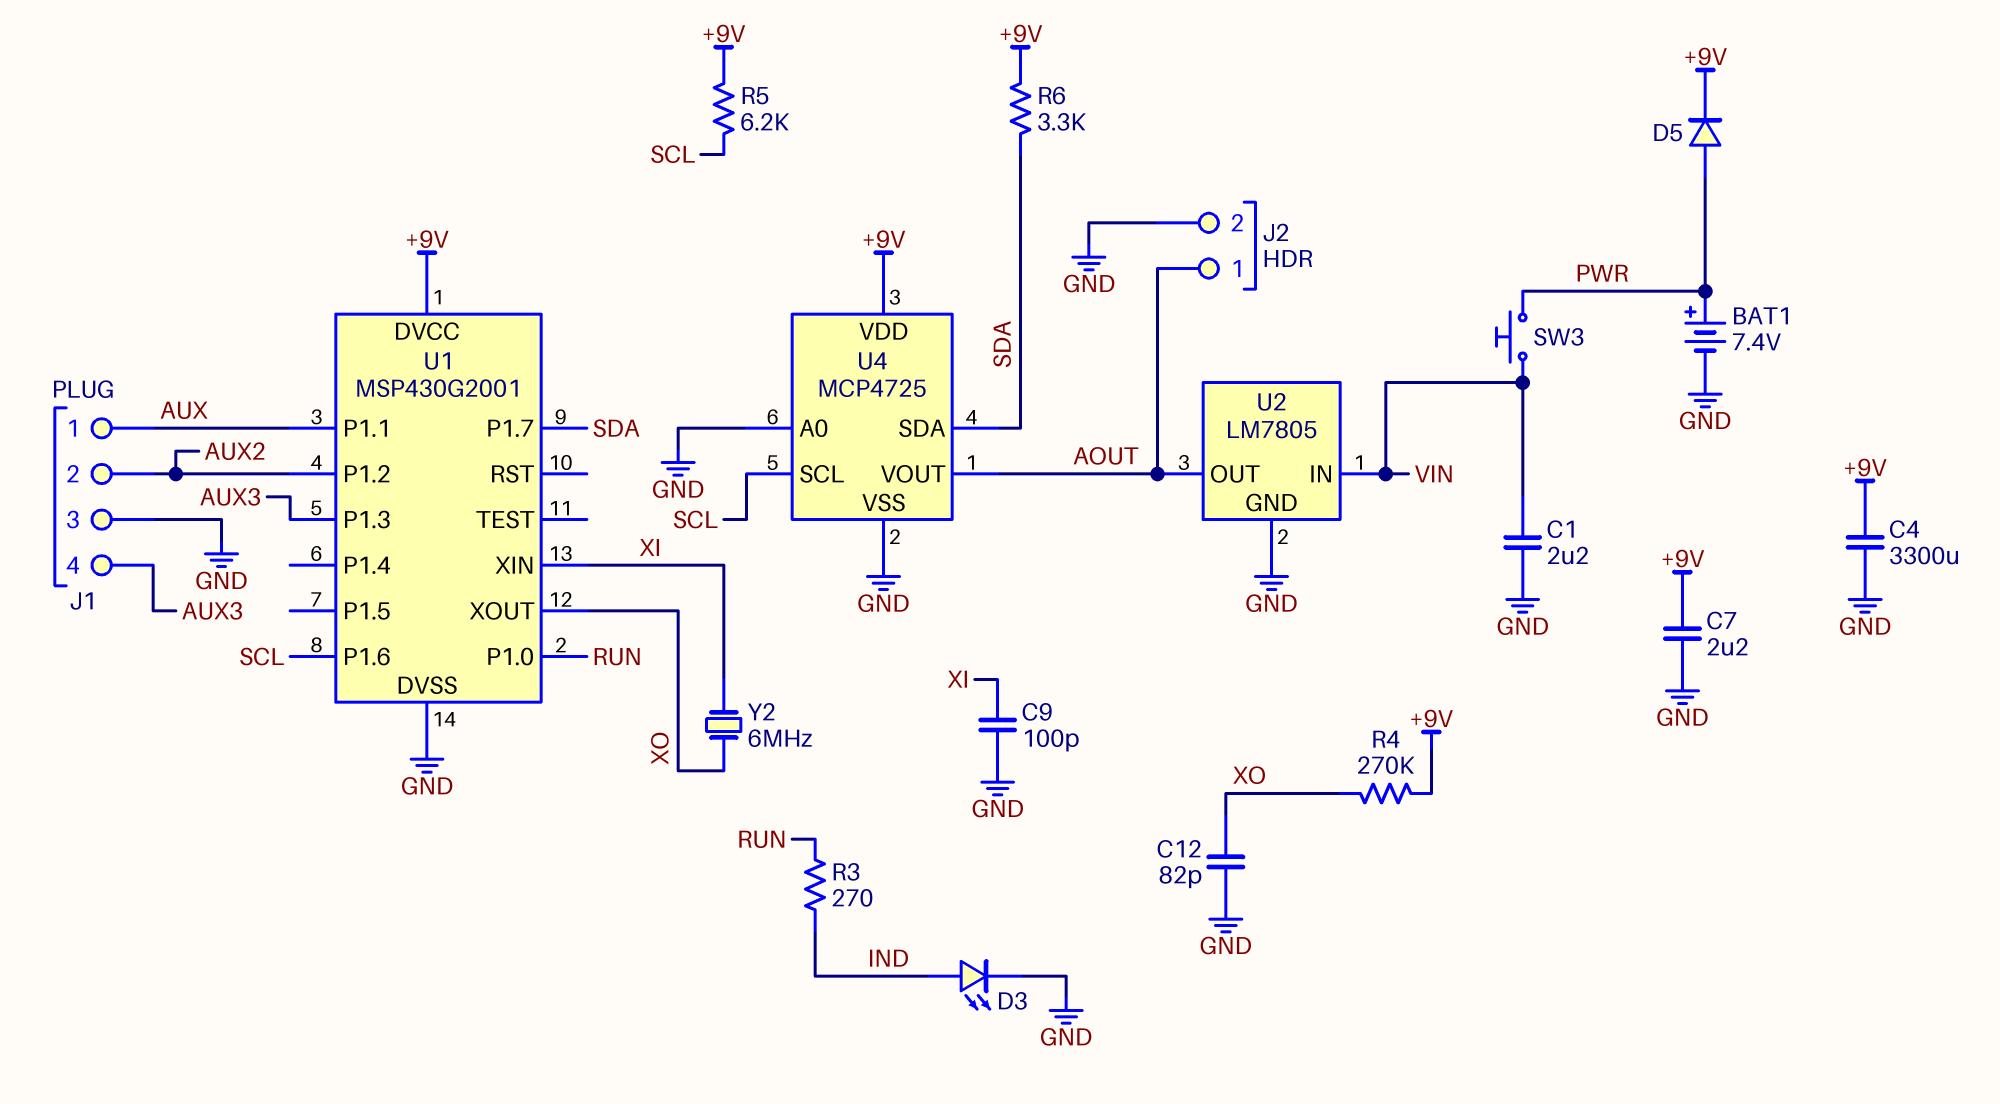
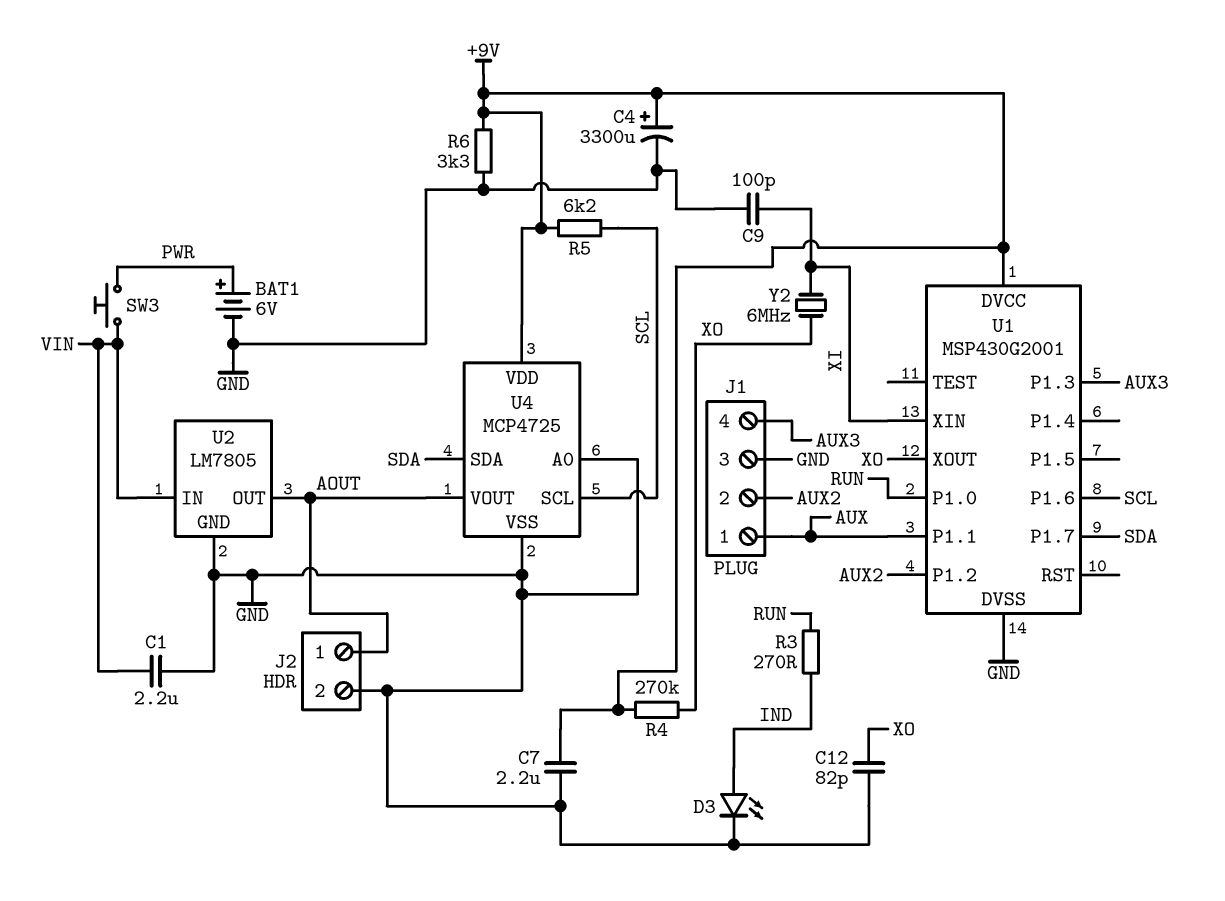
BAT1: 7.4V (plus PWR, minus GND) -> 6V (plus PWR, minus GND)
C4: 3300uF (+9V, GND) -> 3300uF (plus +9V, minus GND)
D5: diode (A PWR, K +9V) -> none
R6: 3.3k (+9V, SDA) -> 3.3k (+9V, GND)

